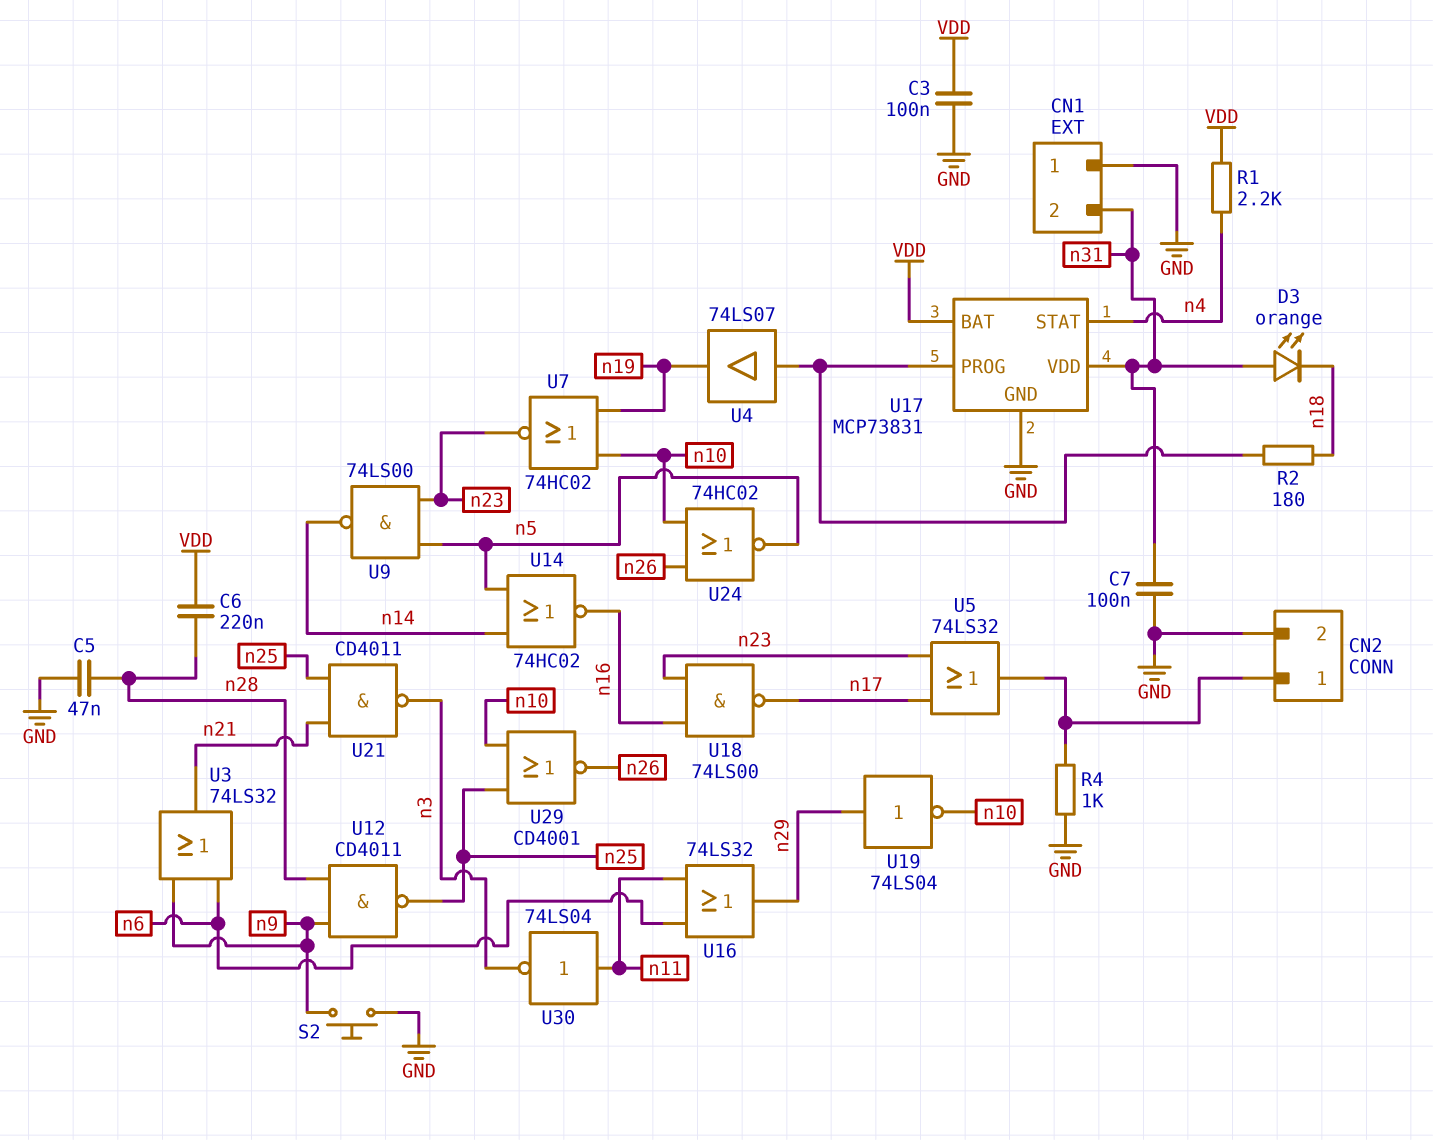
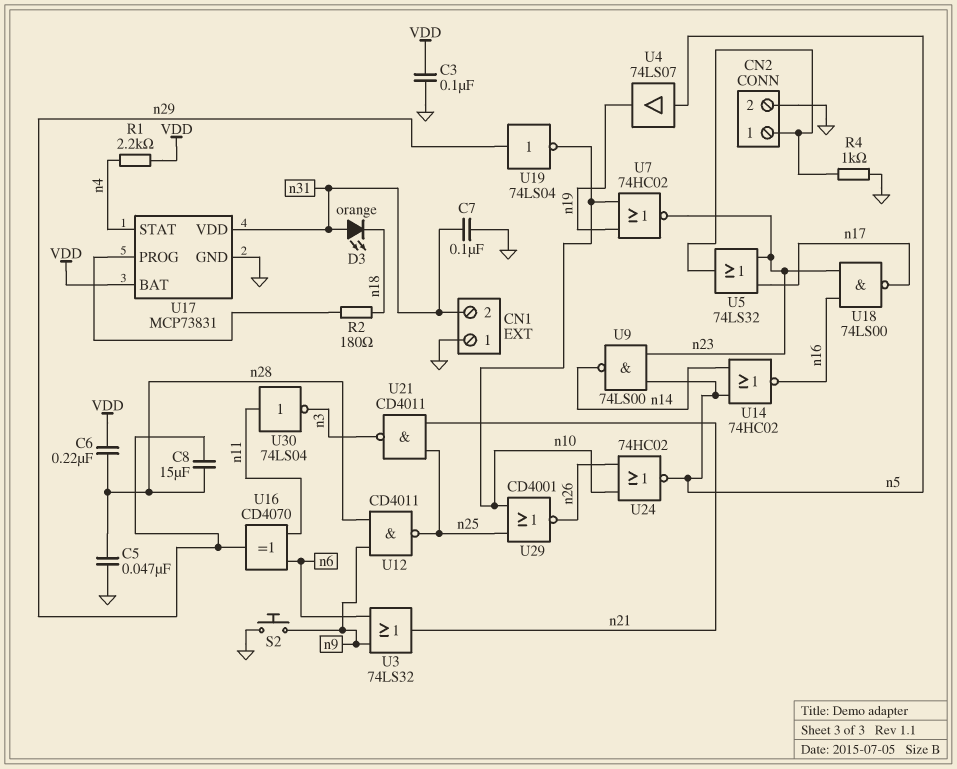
C8: none -> 15uF (n28, n29)
U4: buffer 74LS07 (in U17/PROG, out n19) -> buffer 74LS07 (in n5, out n19)
U16: OR 74LS32 (in n6, in n11, out n29) -> XOR CD4070 (in n6, in n11, out n29)

